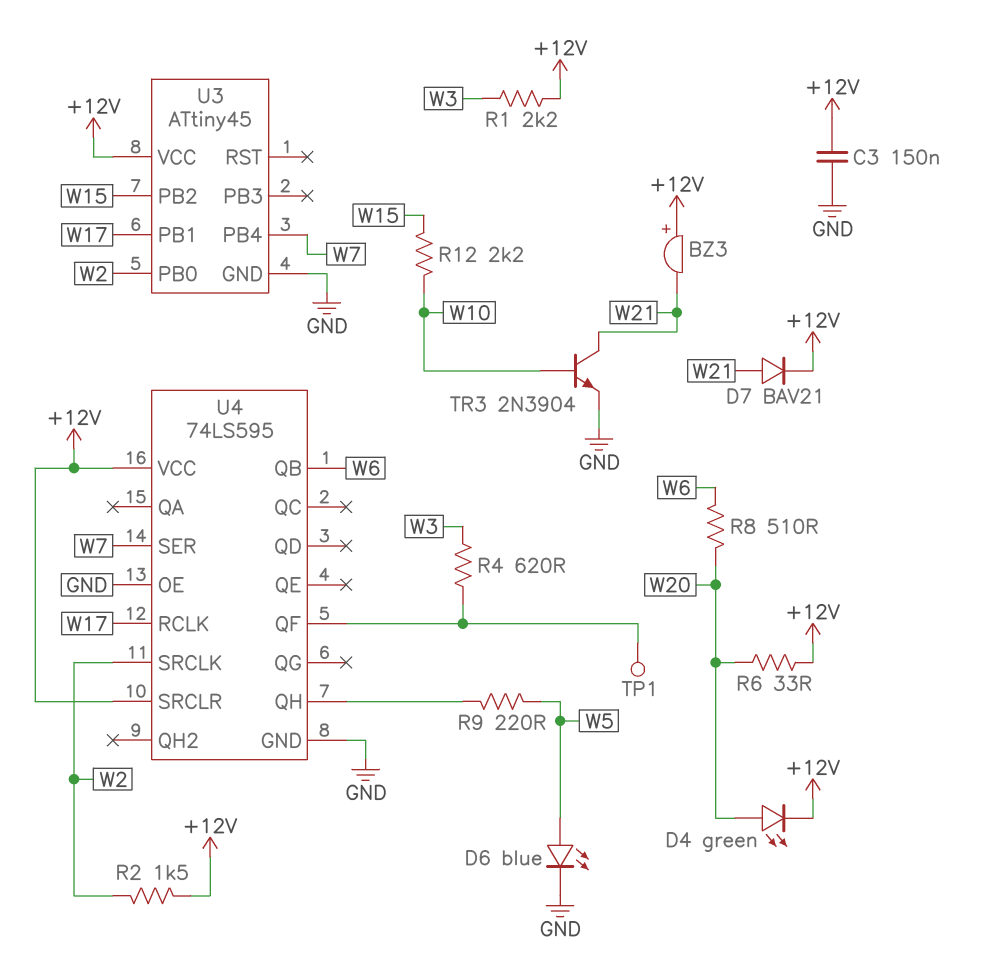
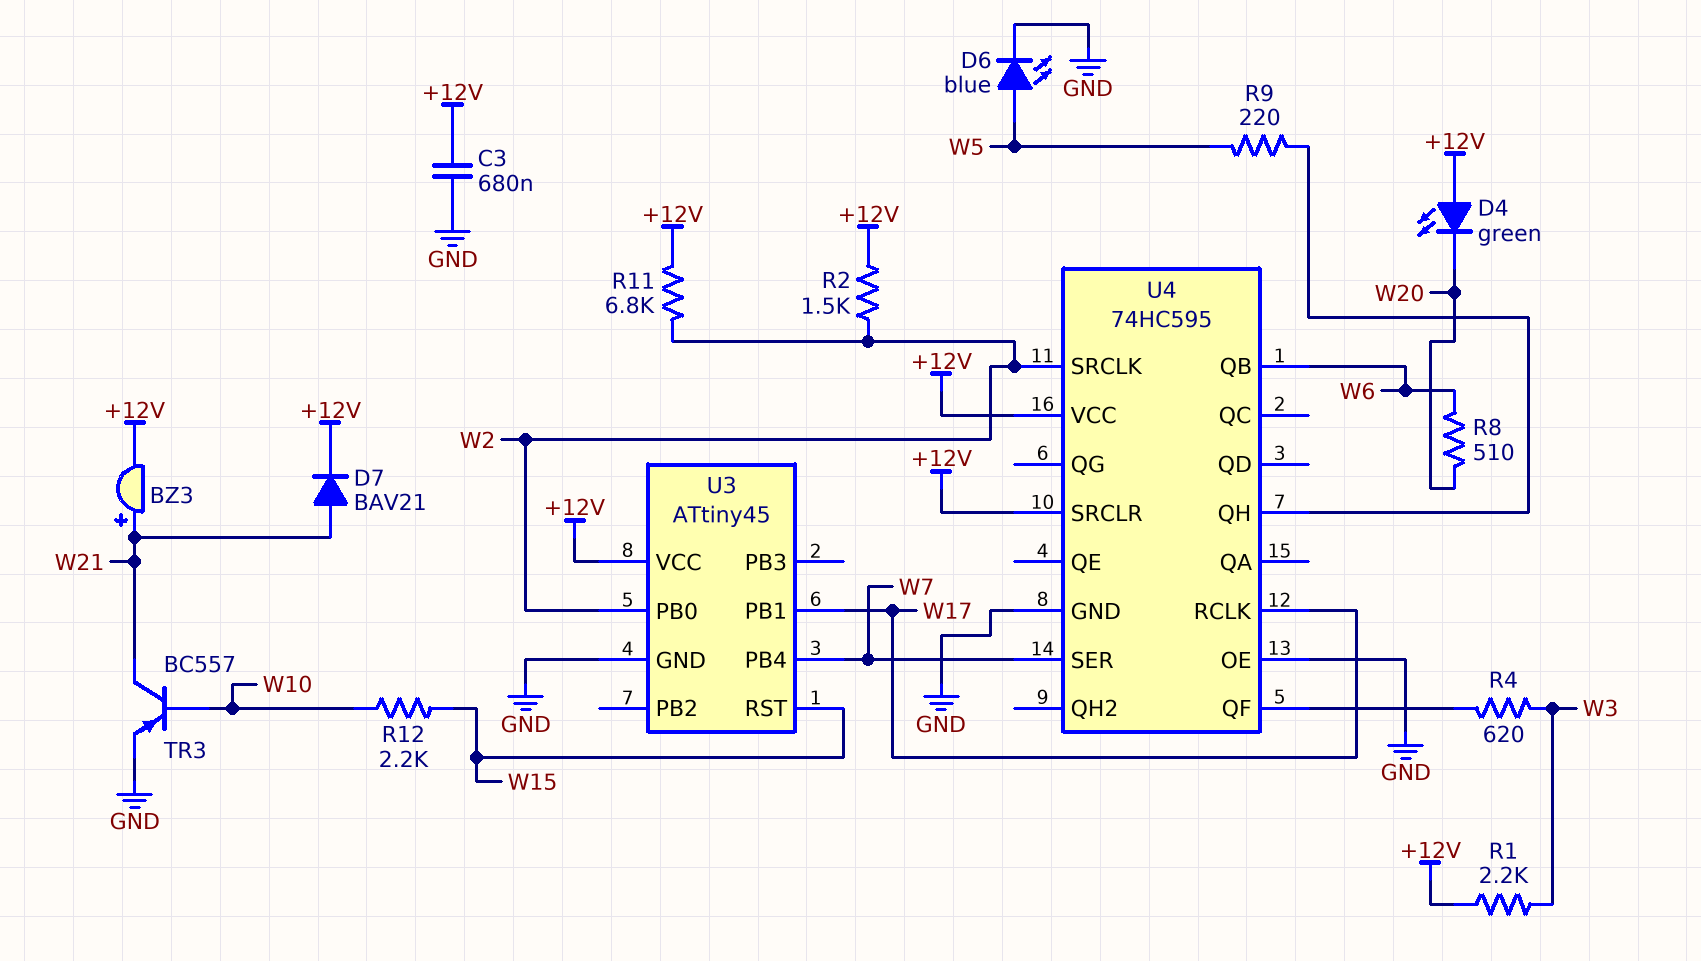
BZ3: buzzer (plus +12V, minus W21) -> buzzer (plus W21, minus +12V)
C3: 150nF (+12V, GND) -> 680nF (+12V, GND)
D4: LED green (A W20, K +12V) -> LED green (A +12V, K W20)
R6: 33 (+12V, W20) -> none
R11: none -> 6.8k (+12V, W2)
TP1: test point (U4/QF) -> none
TR3: NPN 2N3904 (B W10, C W21, E GND) -> PNP BC557 (B W10, C W21, E GND)
U3 pin PB2: W15 -> none
U3 pin RST: none -> W15
U4: 74LS595 -> 74HC595

